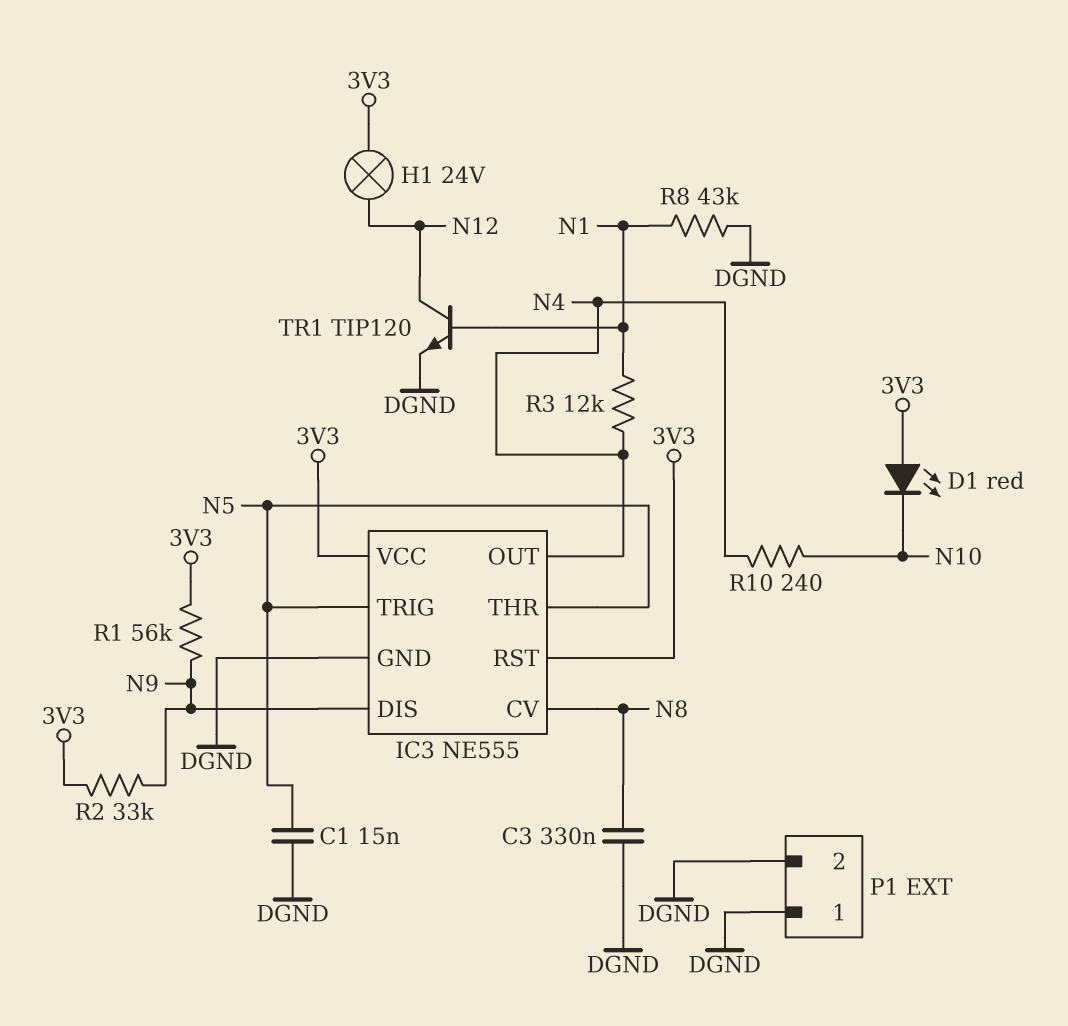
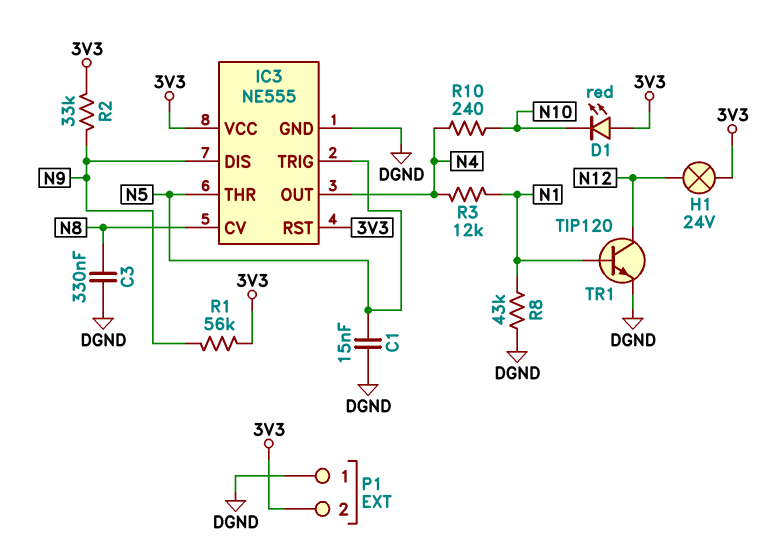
P1 pin 2: DGND -> 3V3

